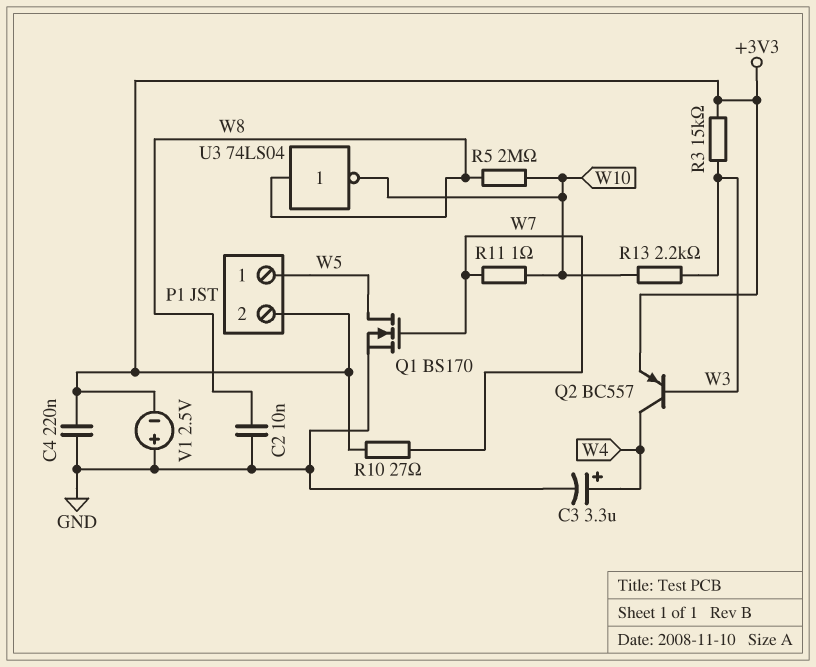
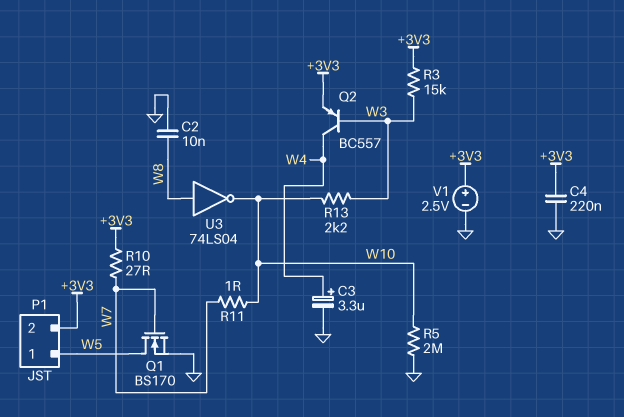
R5: 2M (W8, W10) -> 2M (GND, W10)
V1: 2.5V (plus GND, minus +3V3) -> 2.5V (plus +3V3, minus GND)

